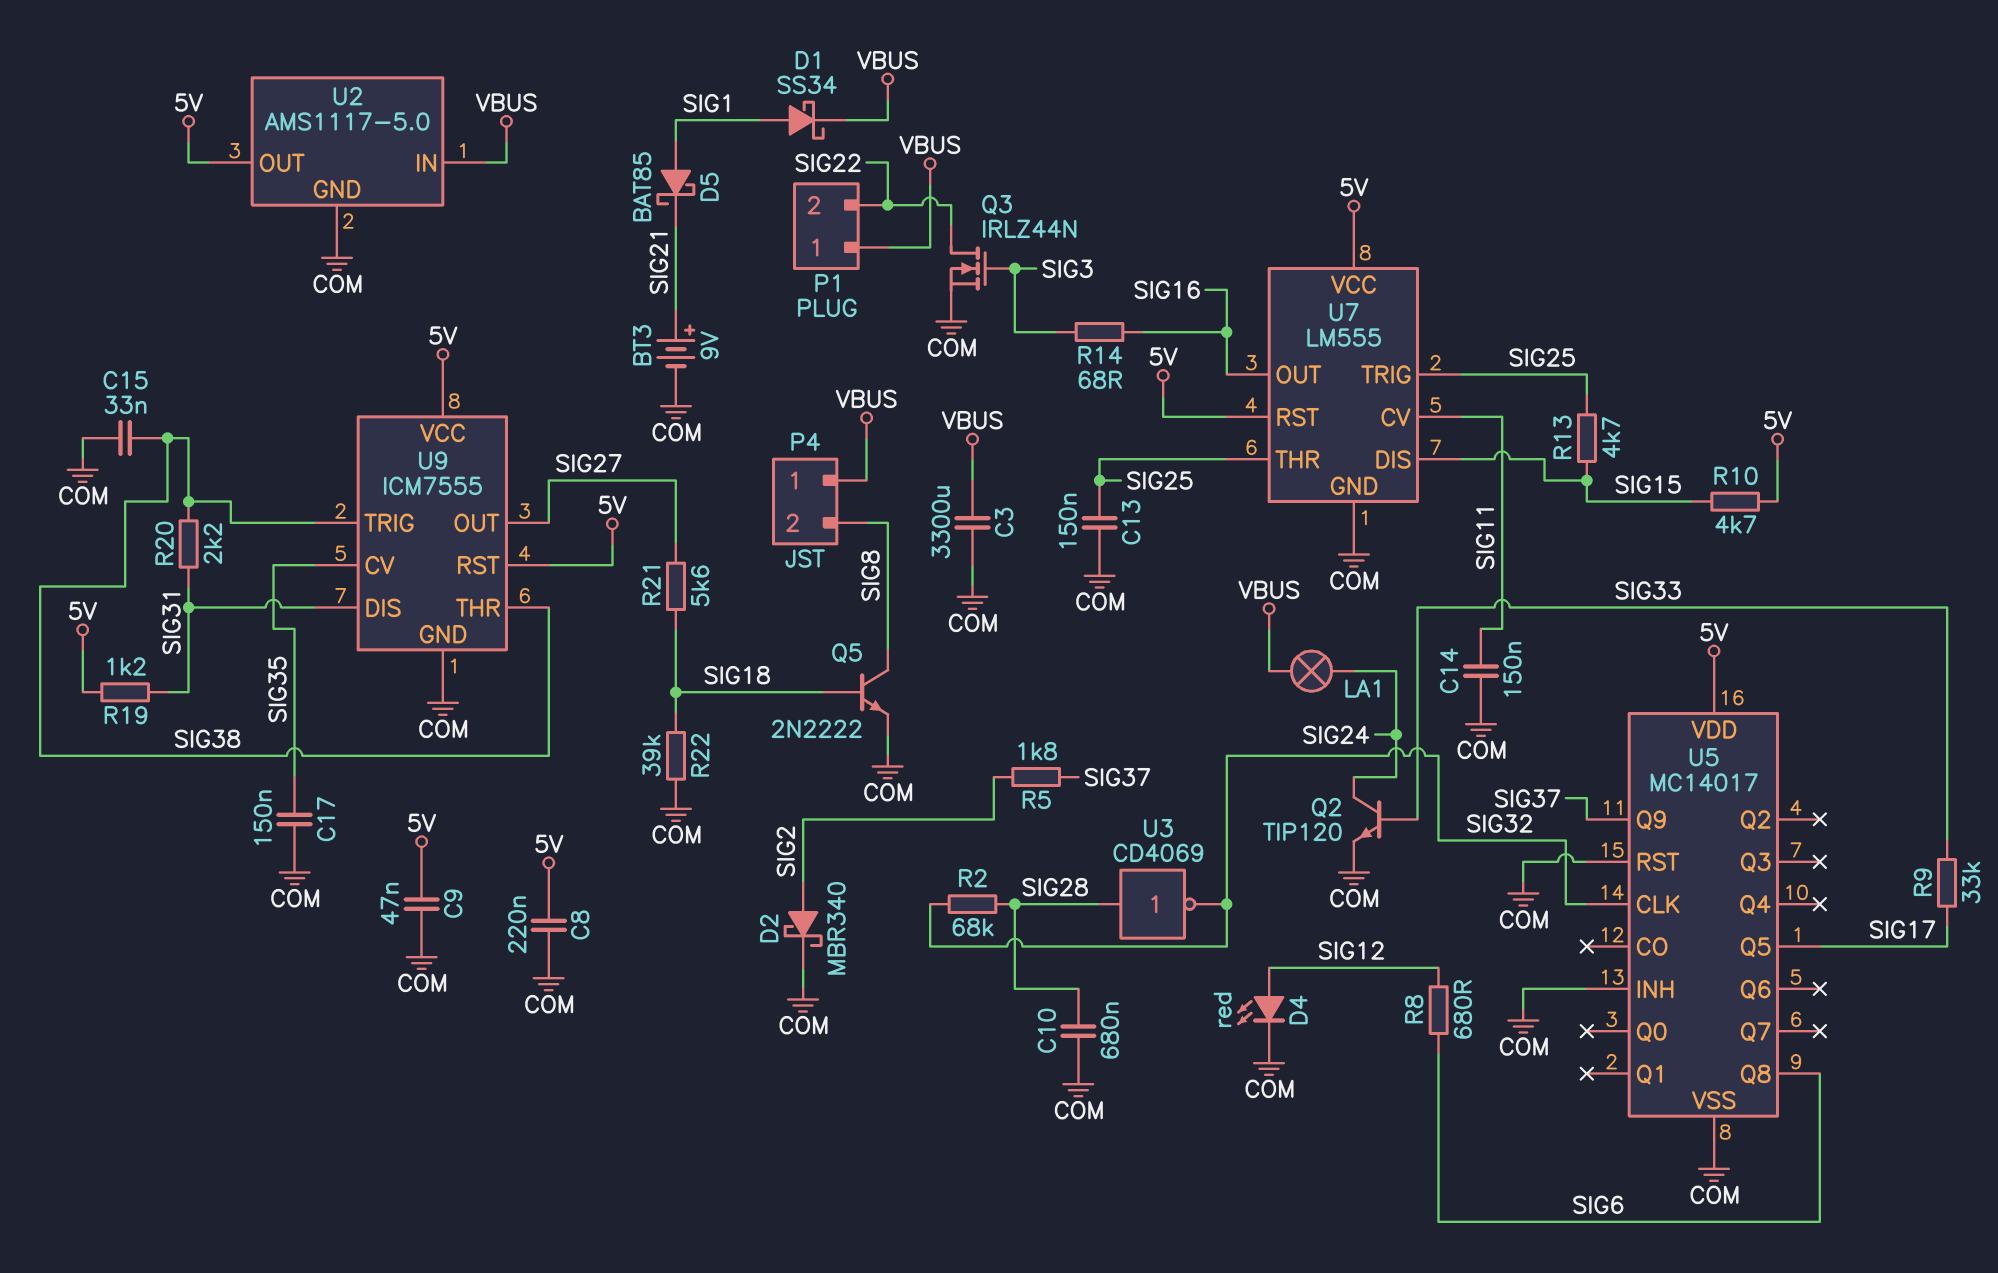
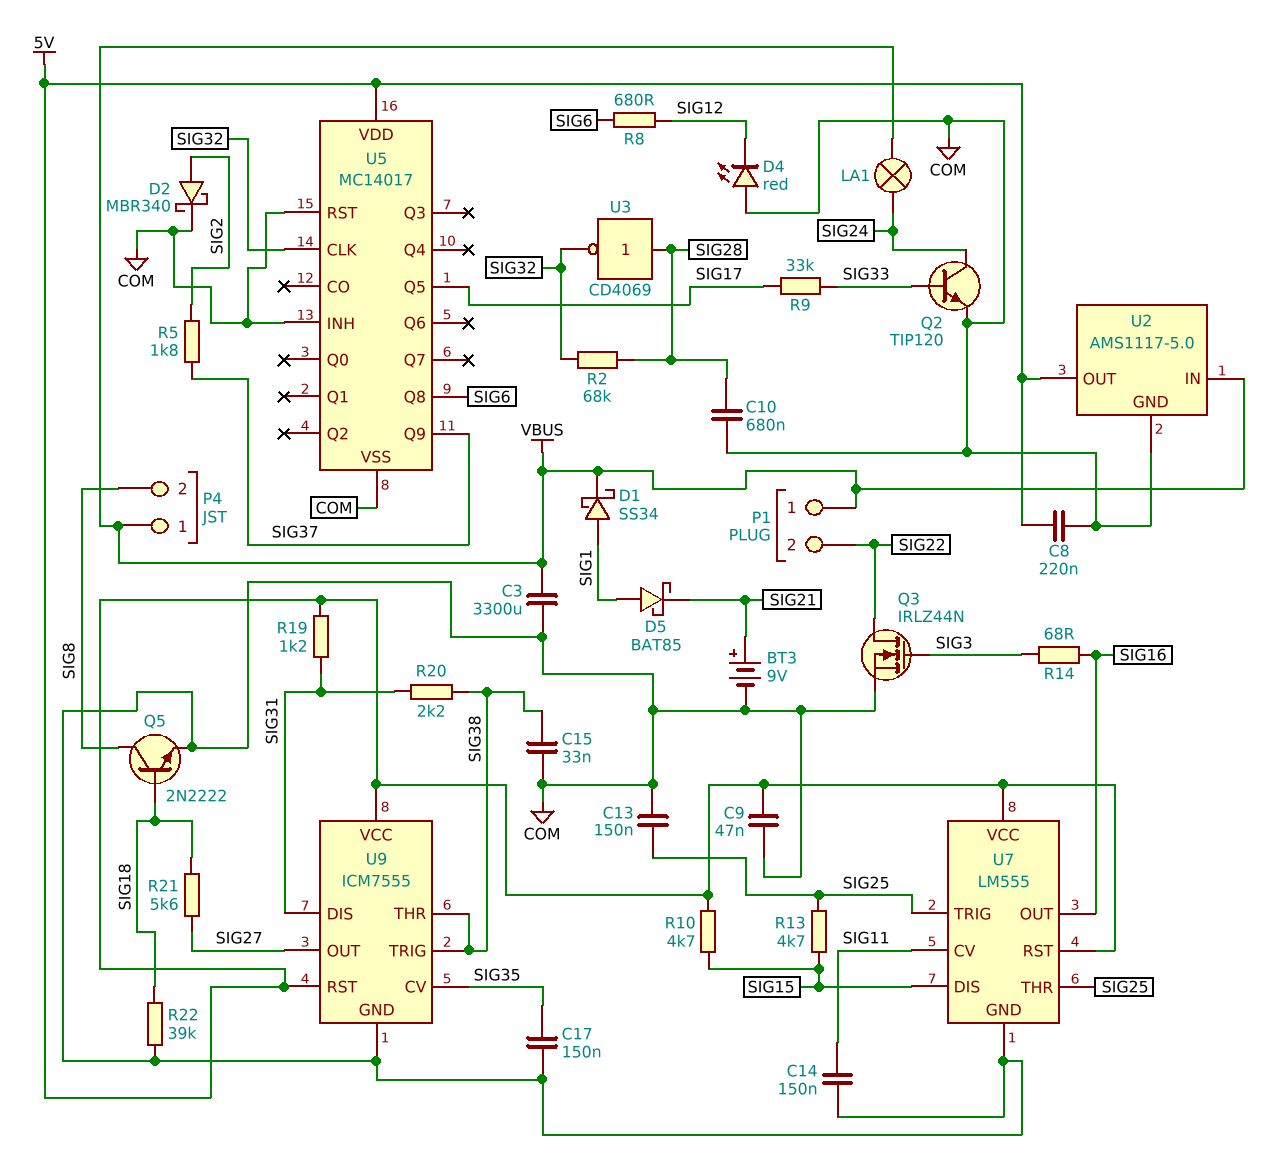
D4: LED red (A SIG12, K COM) -> LED red (A COM, K SIG12)

